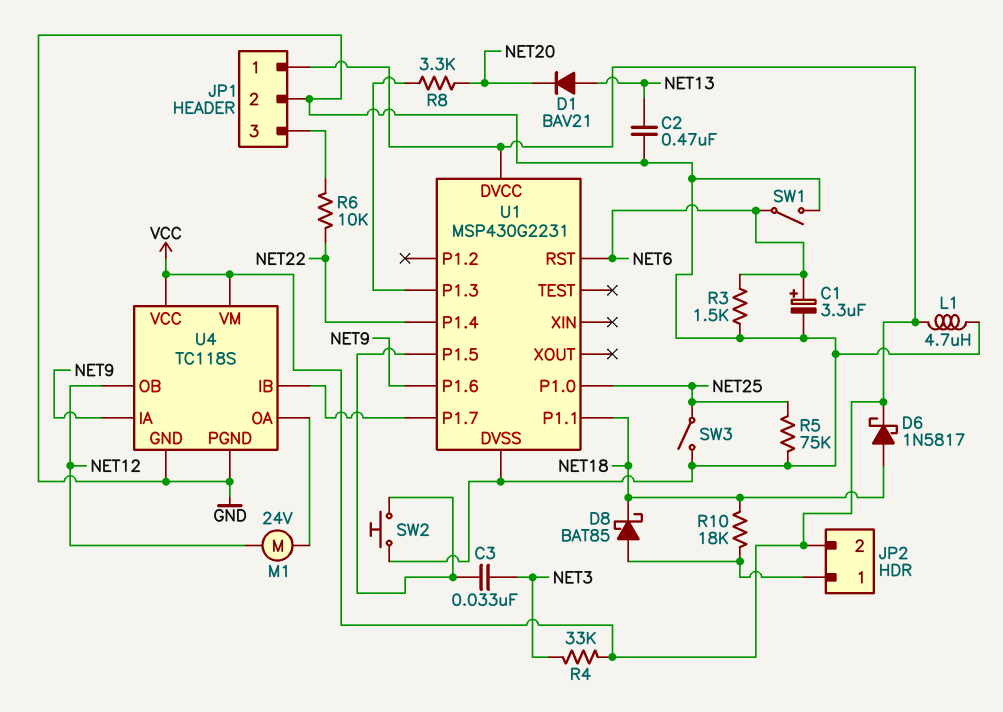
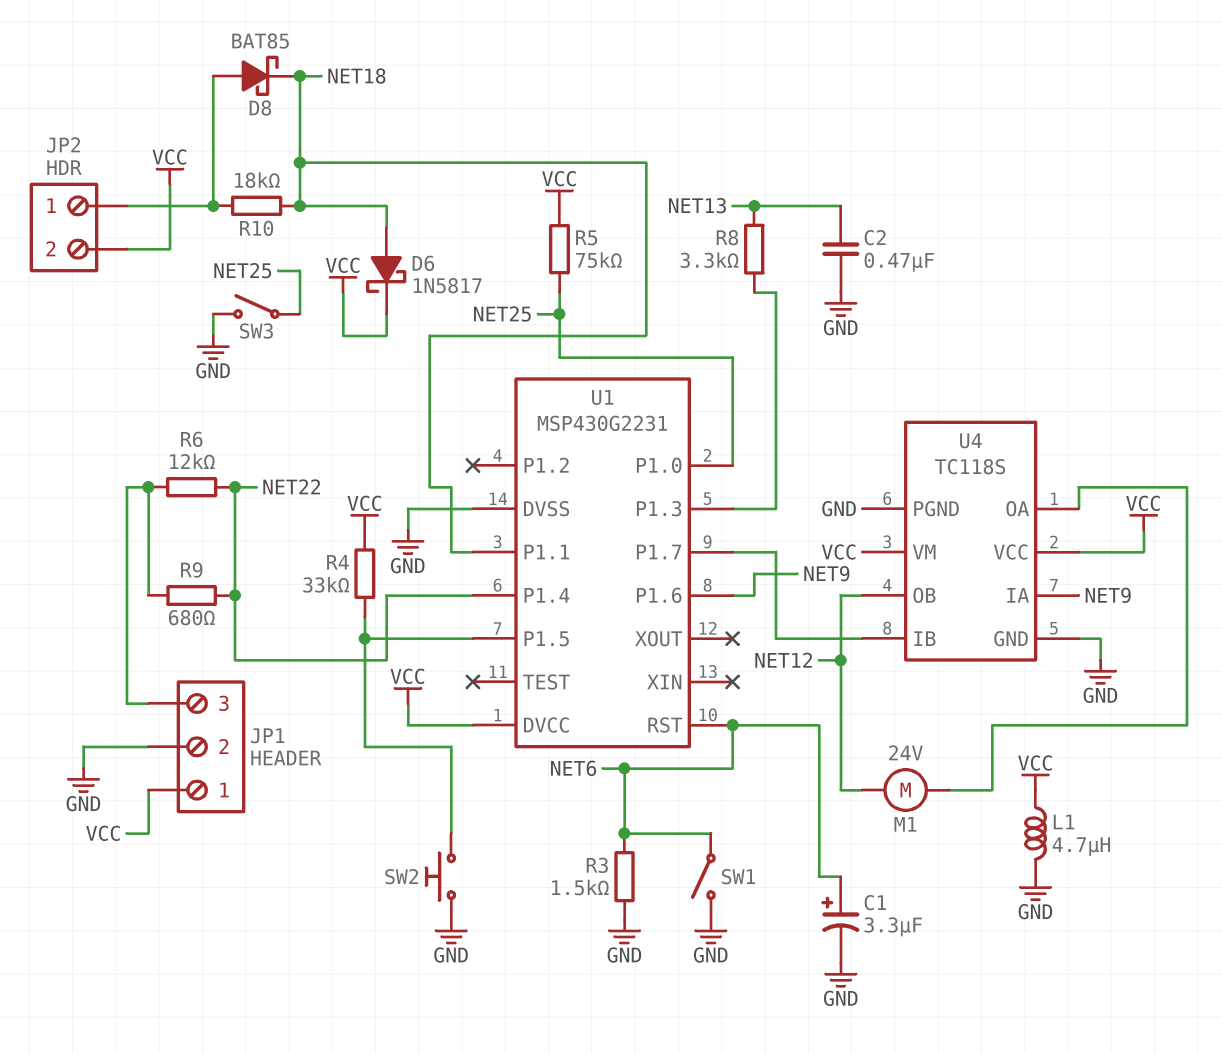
C3: 33nF (NET3, U1/P1.5) -> none
D1: diode BAV21 (A NET13, K NET20) -> none
R4: 33k (NET3, VCC) -> 33k (U1/P1.5, VCC)
R5: 75k (GND, NET25) -> 75k (NET25, VCC)
R6: 10k (JP1/3, NET22) -> 12k (JP1/3, NET22)
R8: 3.3k (NET20, U1/P1.3) -> 3.3k (NET13, U1/P1.3)
R9: none -> 680 (JP1/3, NET22)

